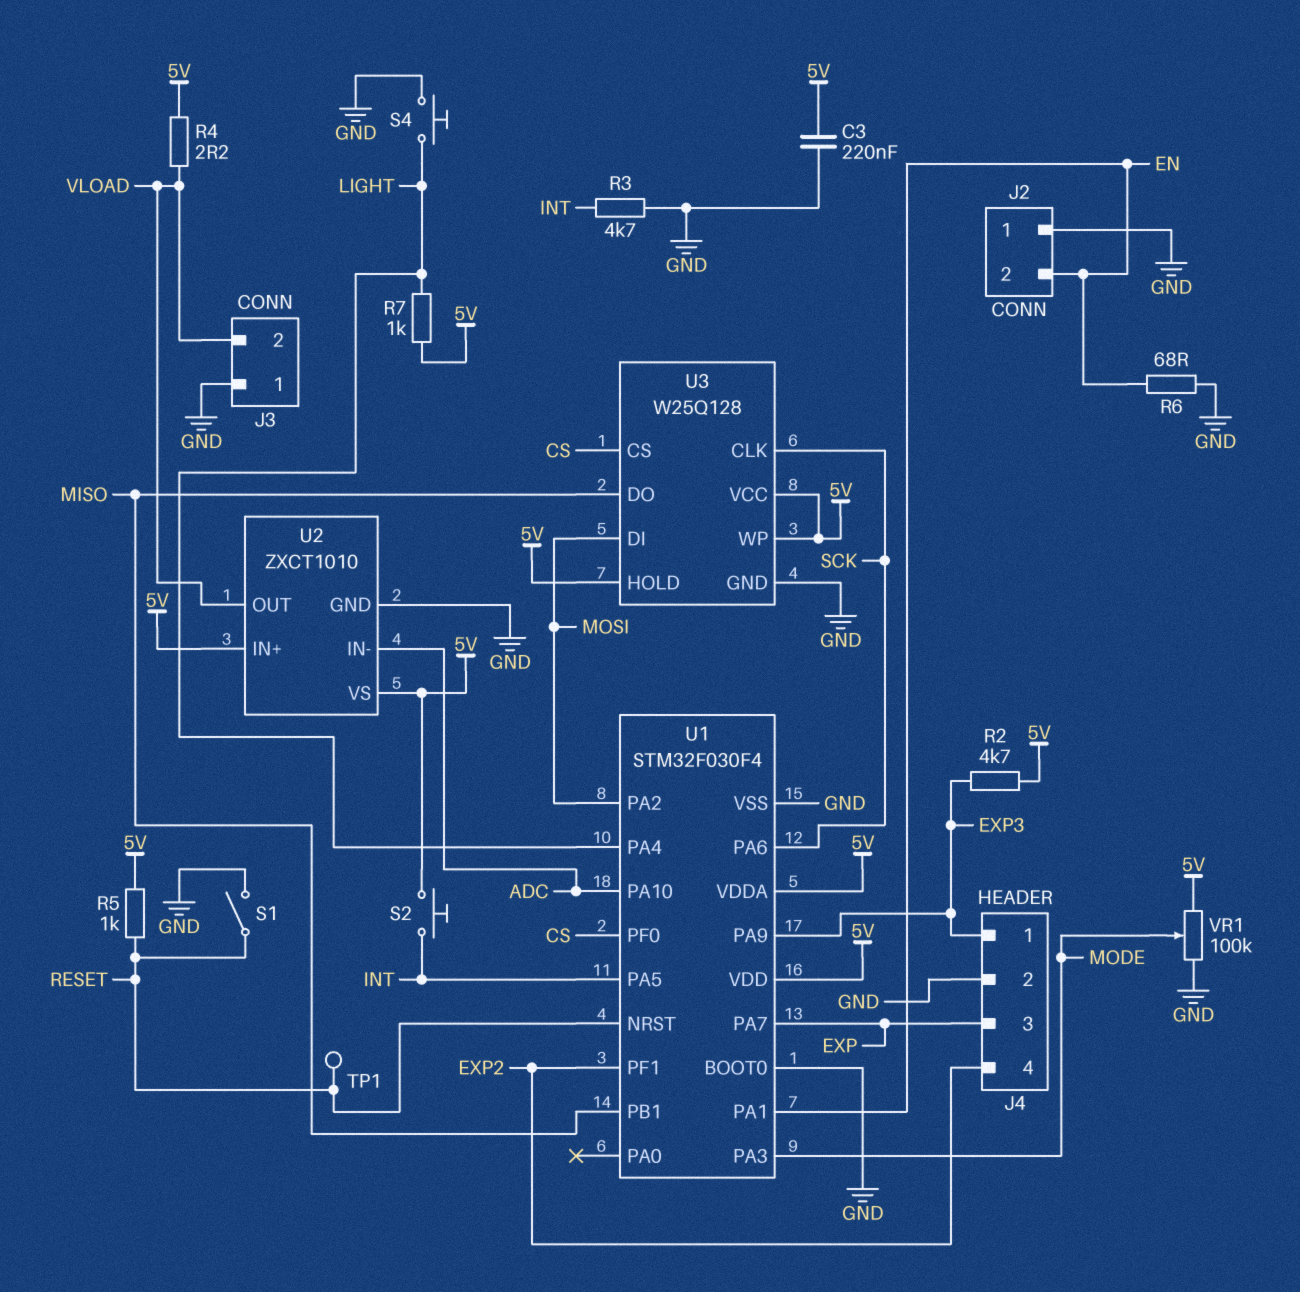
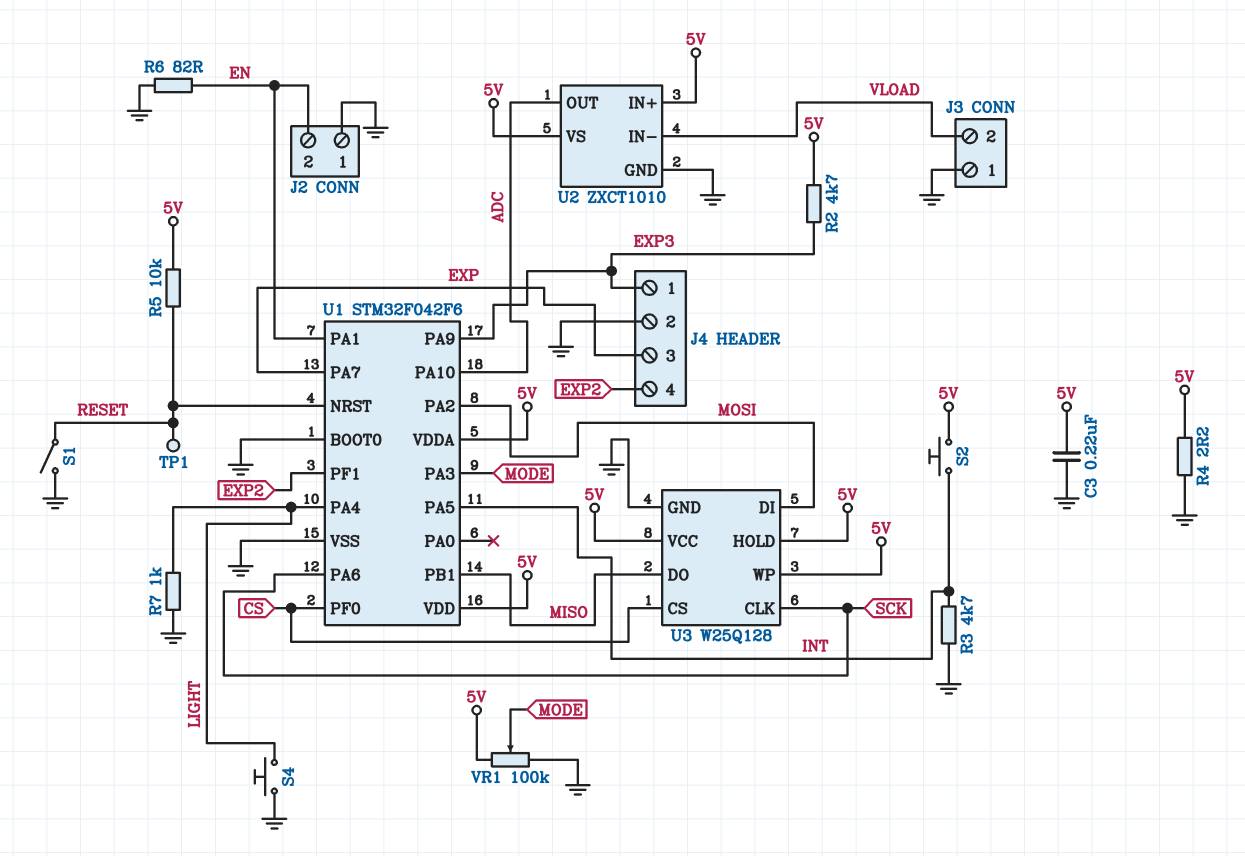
R4: 2.2 (5V, VLOAD) -> 2.2 (5V, GND)
R5: 1k (5V, RESET) -> 10k (5V, RESET)
R6: 68 (EN, GND) -> 82 (EN, GND)
R7: 1k (5V, LIGHT) -> 1k (GND, LIGHT)
U1: STM32F030F4 -> STM32F042F6
U2 pin IN-: ADC -> VLOAD
U2 pin OUT: VLOAD -> ADC

